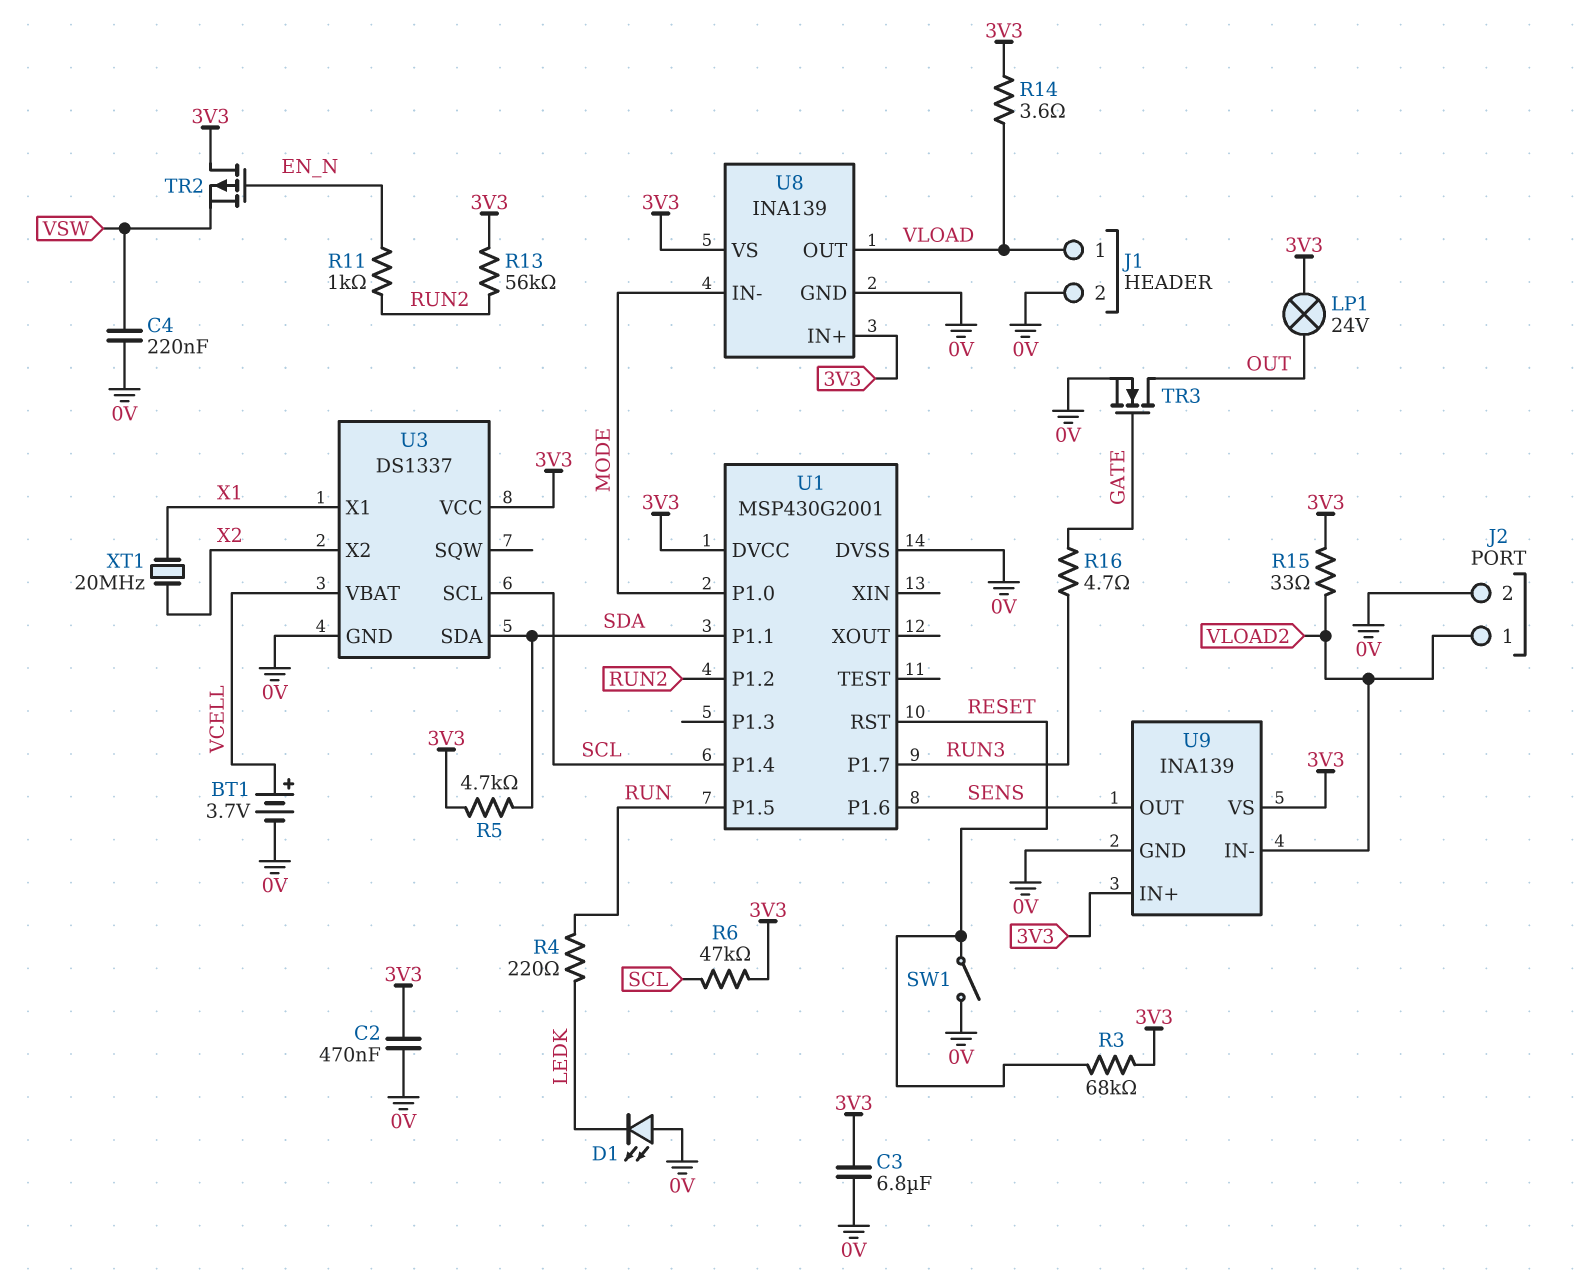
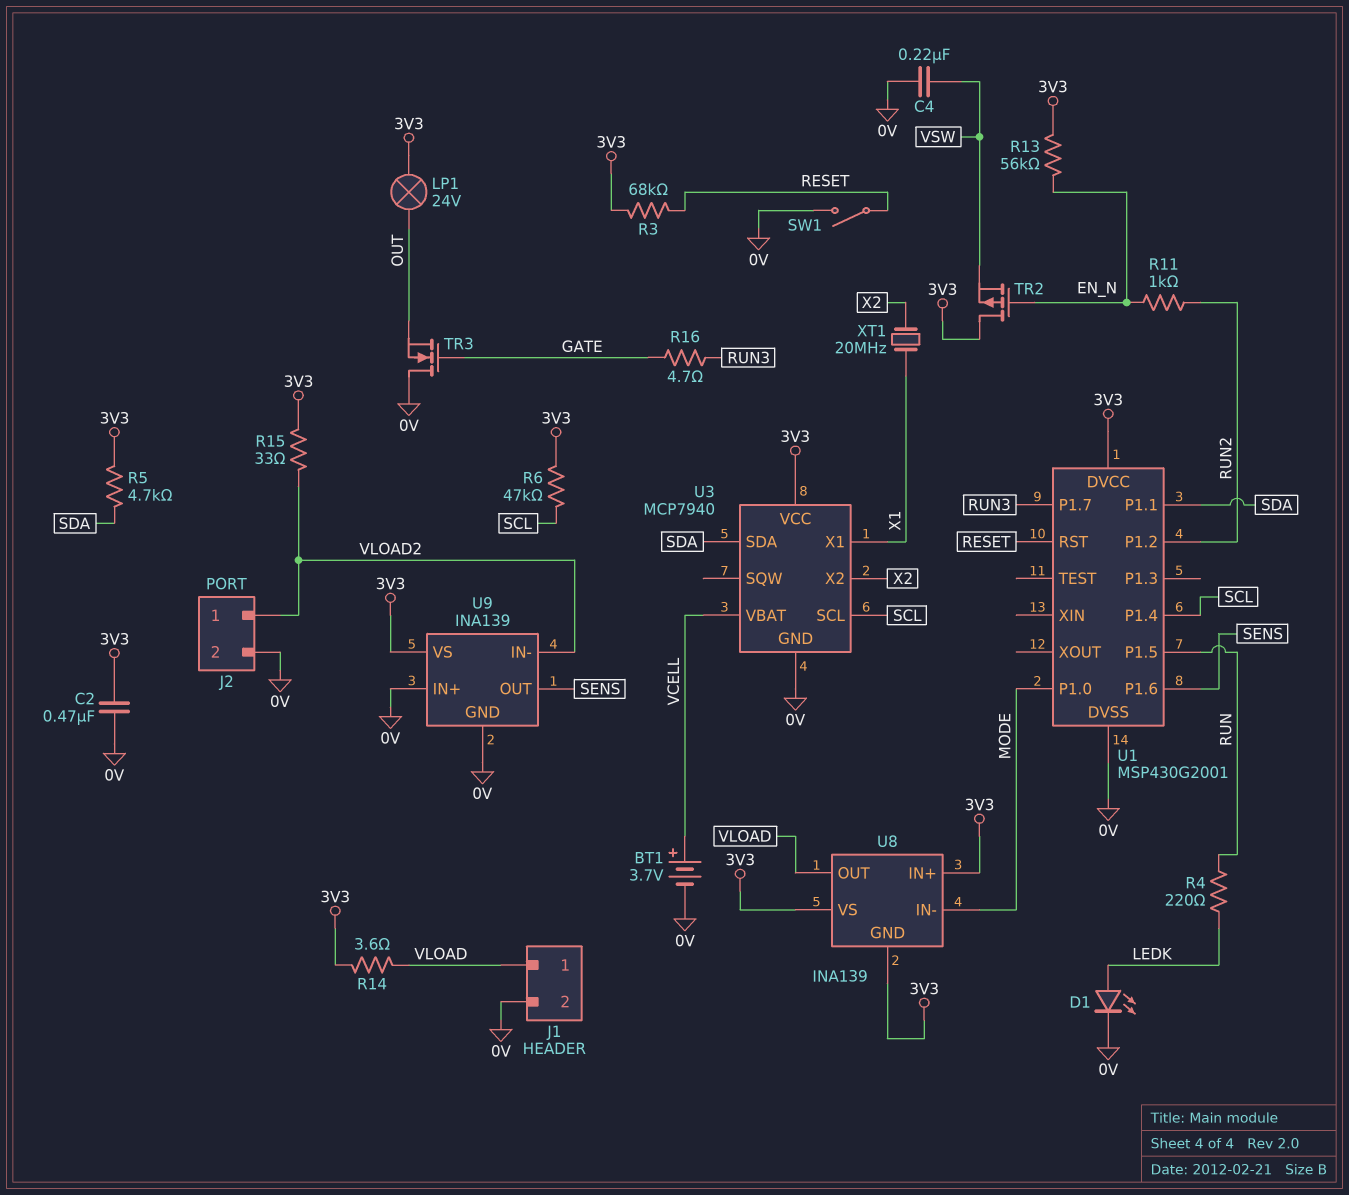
C3: 6.8uF (0V, 3V3) -> none
D1: LED (A 0V, K LEDK) -> LED (A LEDK, K 0V)
R13: 56k (3V3, RUN2) -> 56k (3V3, EN_N)
TR3: NMOS (G GATE, D OUT, S 0V) -> NMOS (G GATE, D 0V, S OUT)
U3: DS1337 -> MCP7940
U8 pin GND: 0V -> 3V3
U9 pin IN+: 3V3 -> 0V

